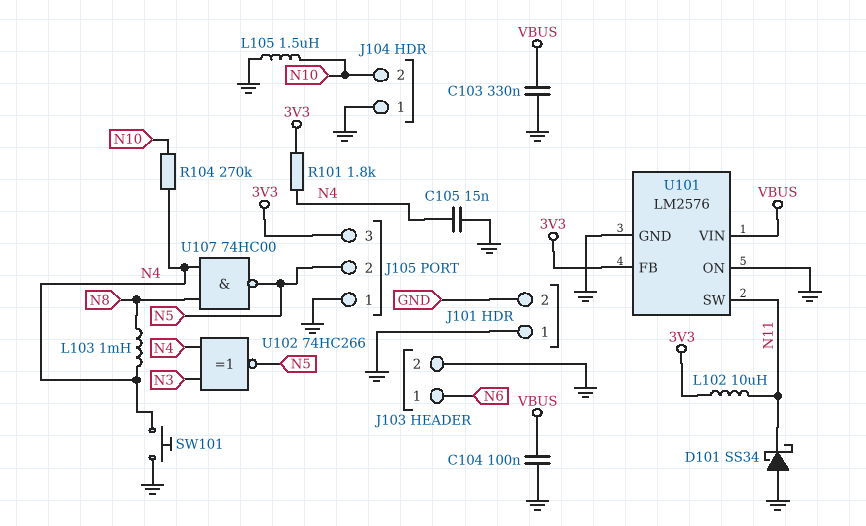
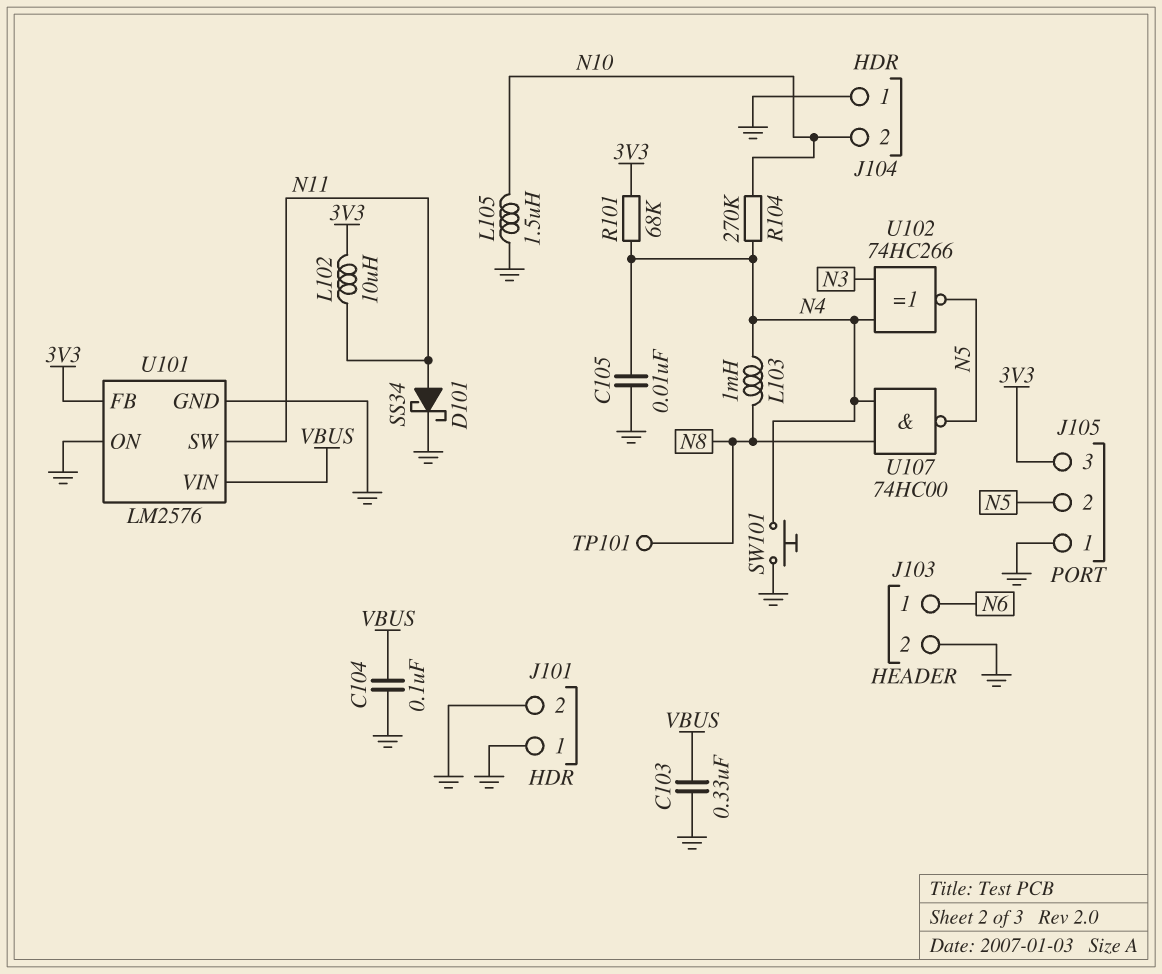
C105: 15nF (GND, N4) -> 10nF (GND, N4)
D101: schottky SS34 (A GND, K N11) -> schottky SS34 (A N11, K GND)
R101: 1.8k (3V3, N4) -> 68k (3V3, N4)
TP101: none -> test point (N8)

